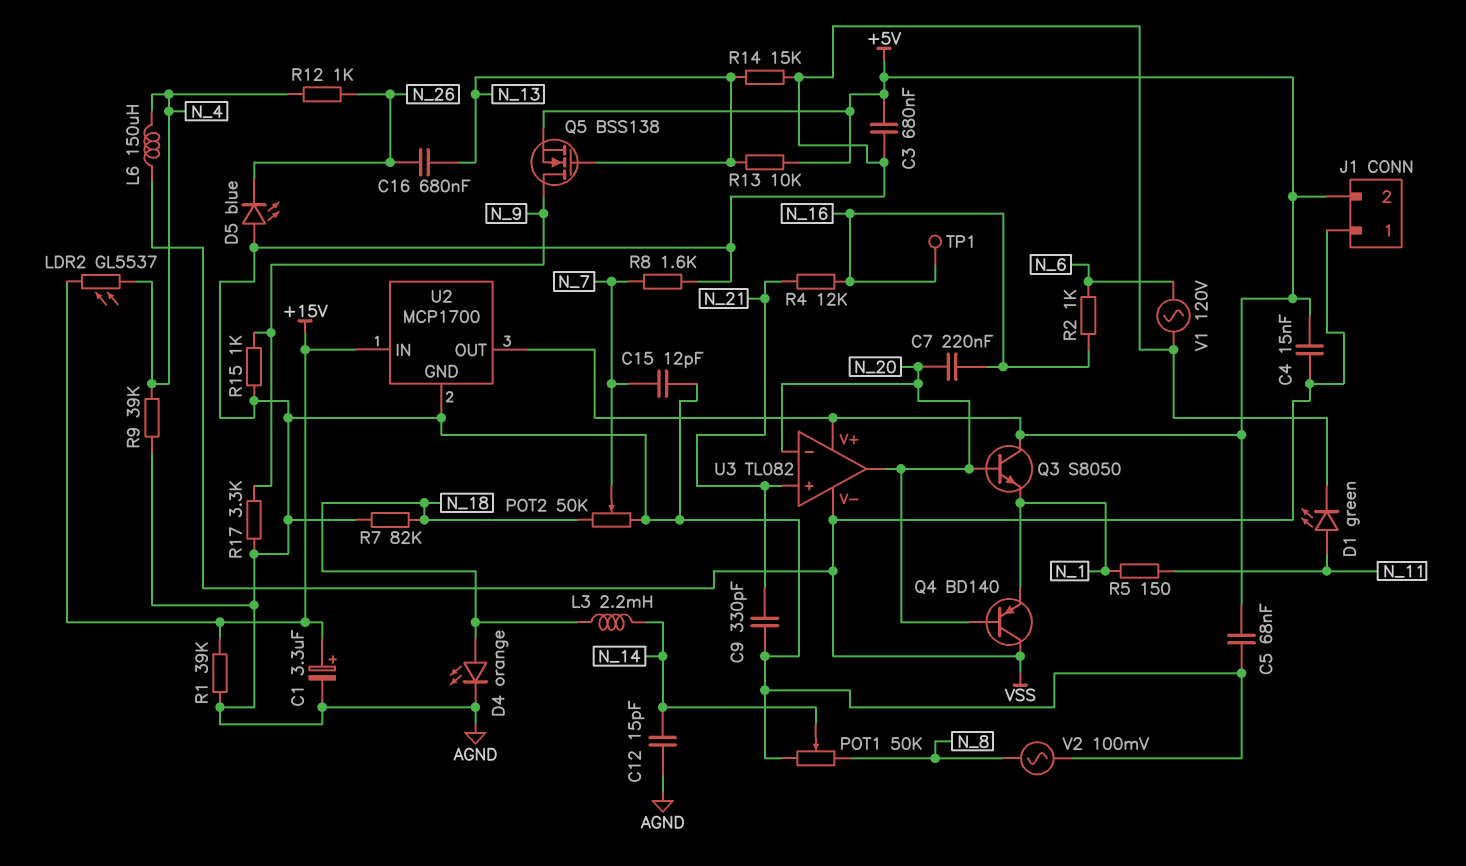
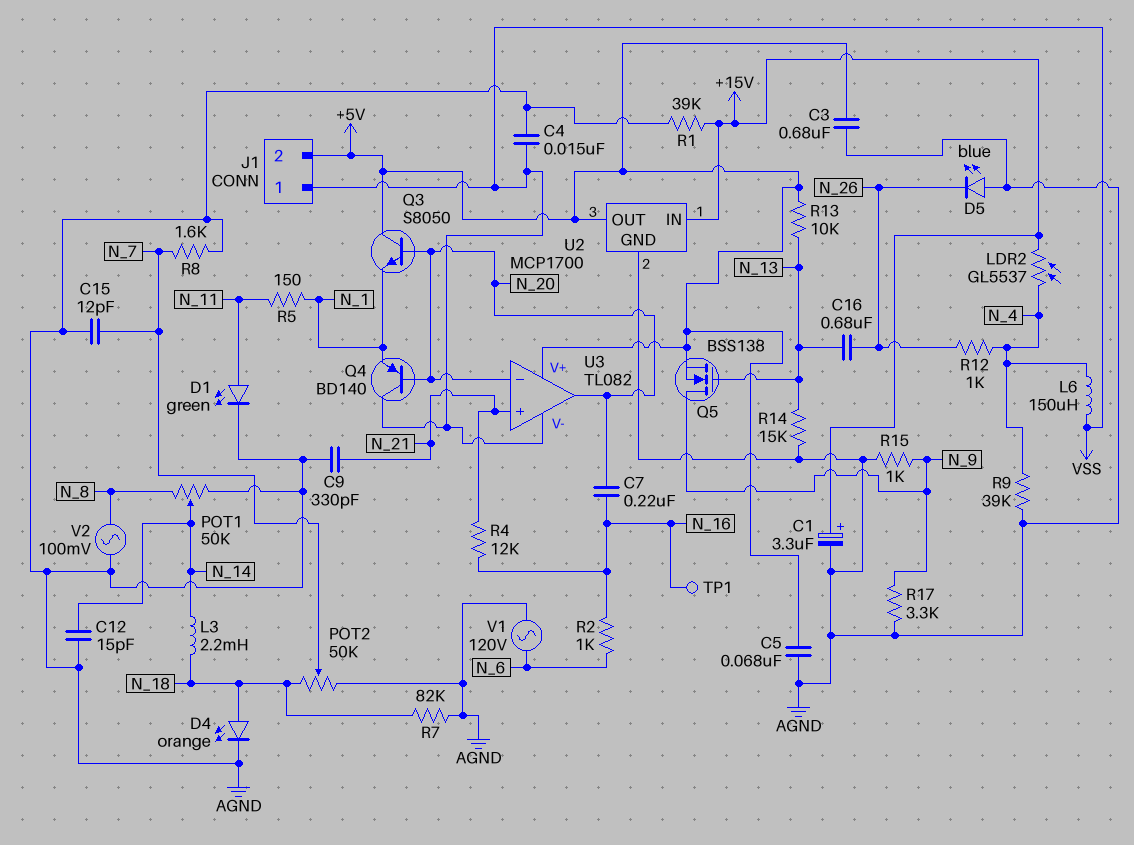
C4: 15nF (+5V, VSS) -> 15nF (AGND, VSS)

